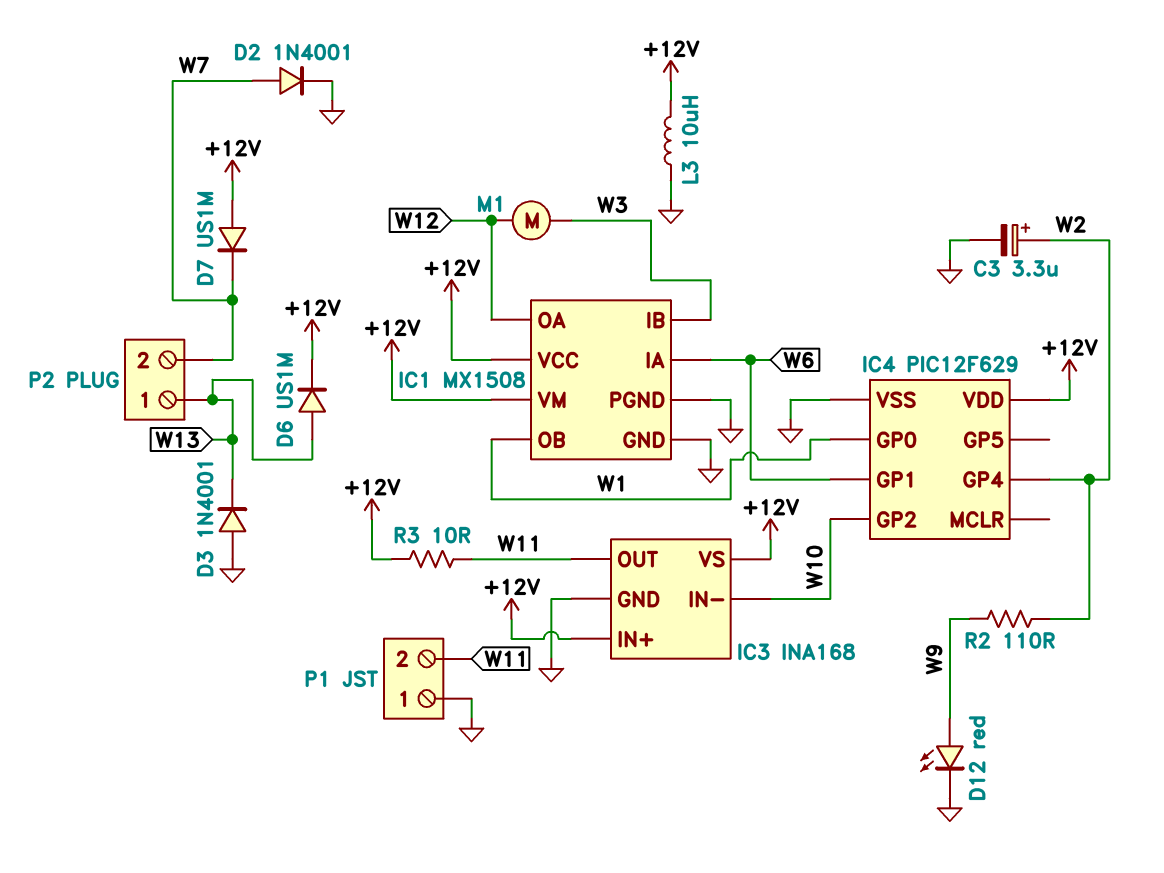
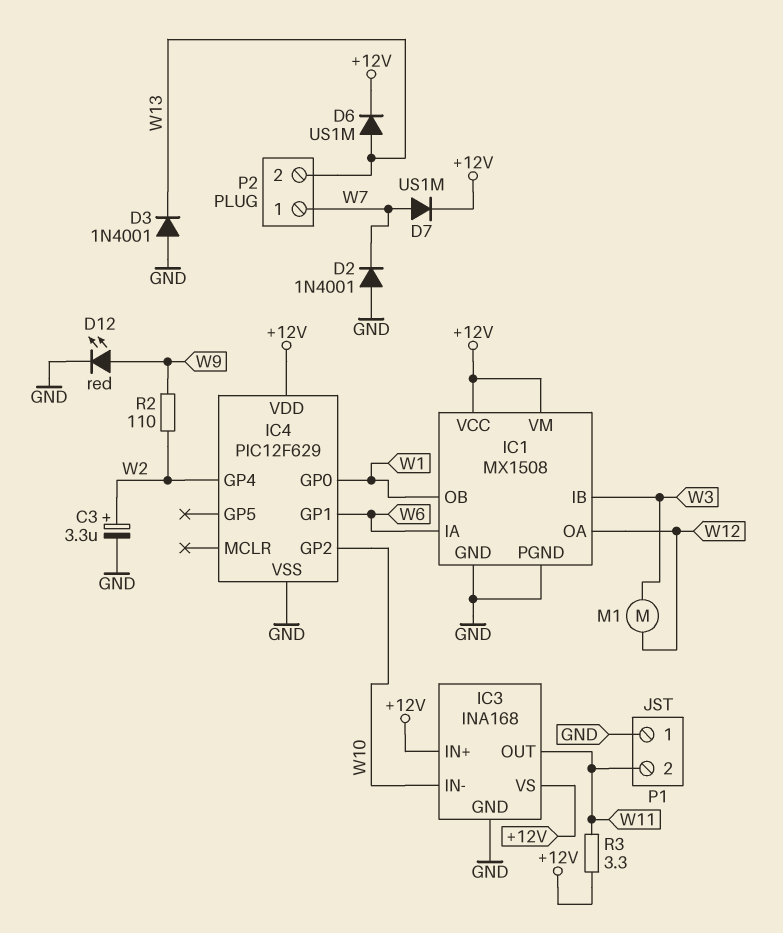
D2: diode 1N4001 (A W7, K GND) -> diode 1N4001 (A GND, K W7)
D7: diode US1M (A +12V, K W7) -> diode US1M (A W7, K +12V)
L3: 10uH (+12V, GND) -> none
P2 pin 1: W13 -> W7
P2 pin 2: W7 -> W13
R3: 10 (+12V, W11) -> 3.3 (+12V, W11)

